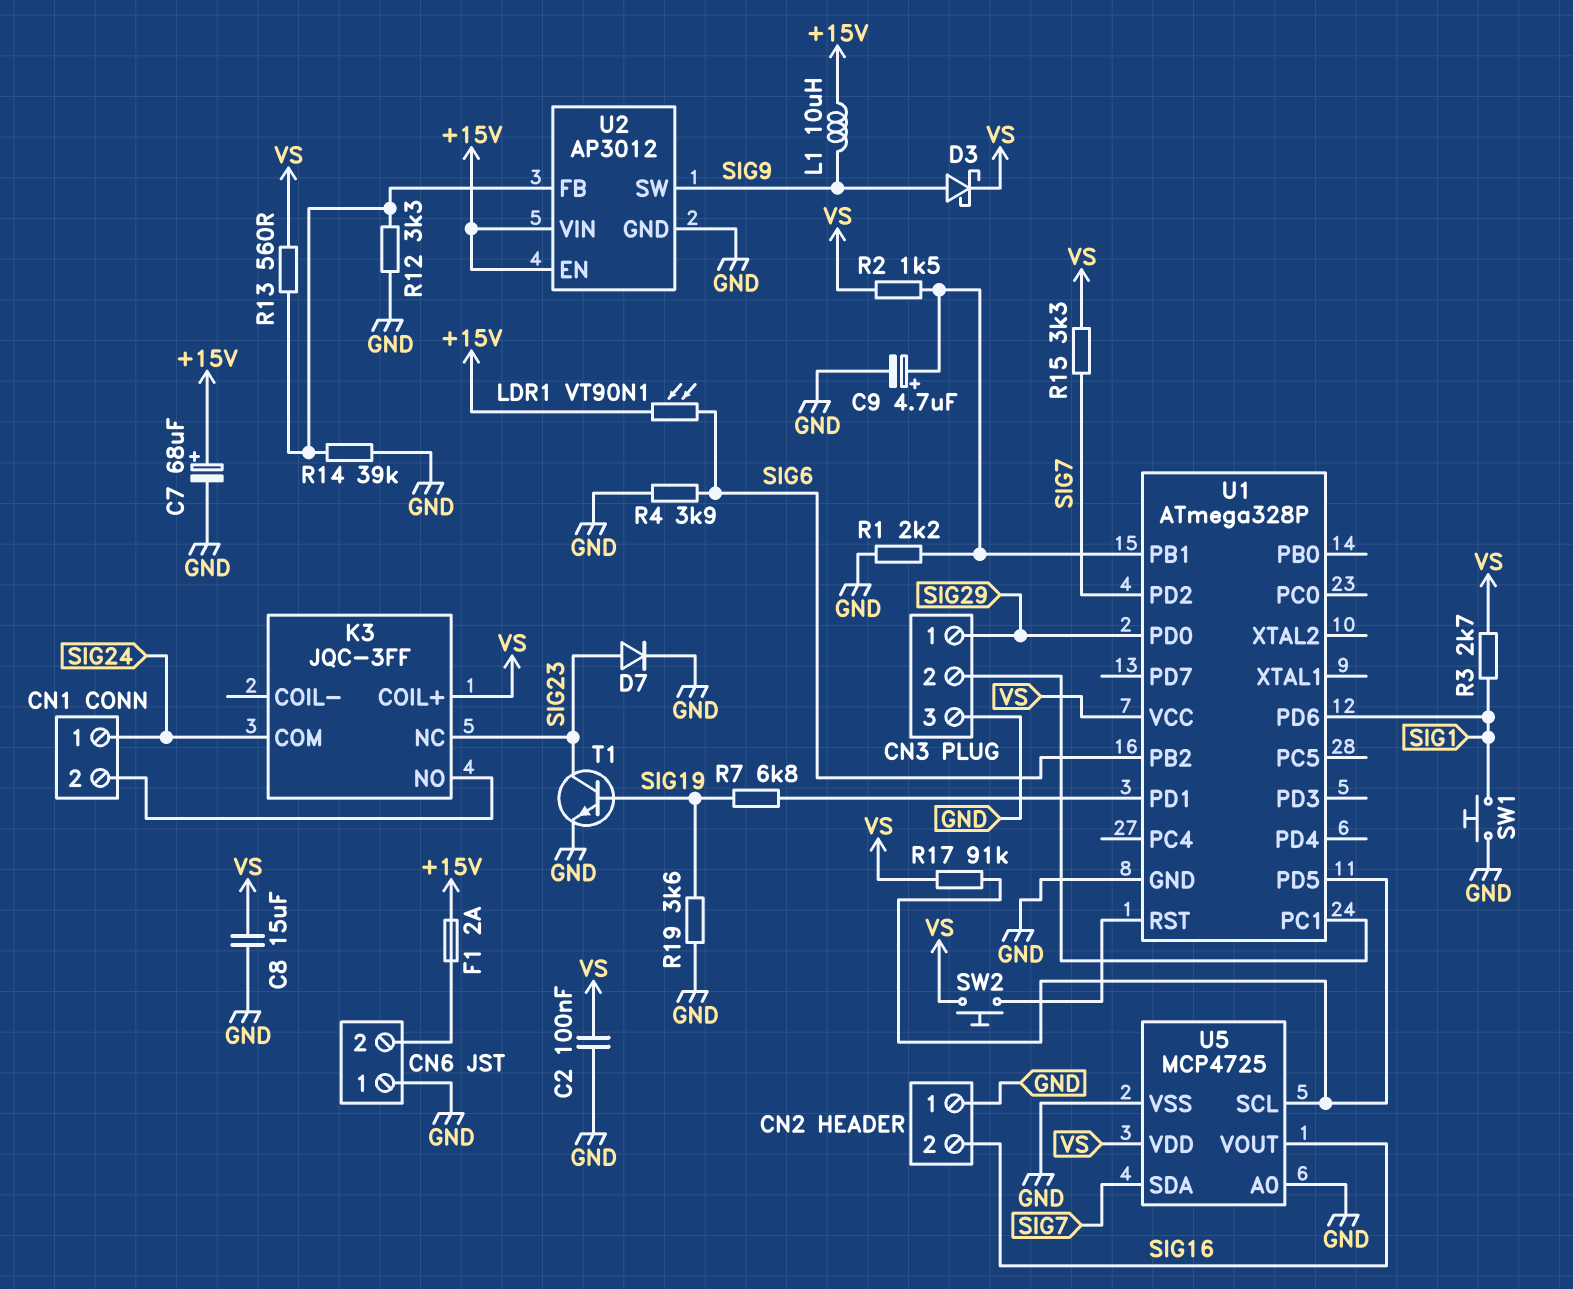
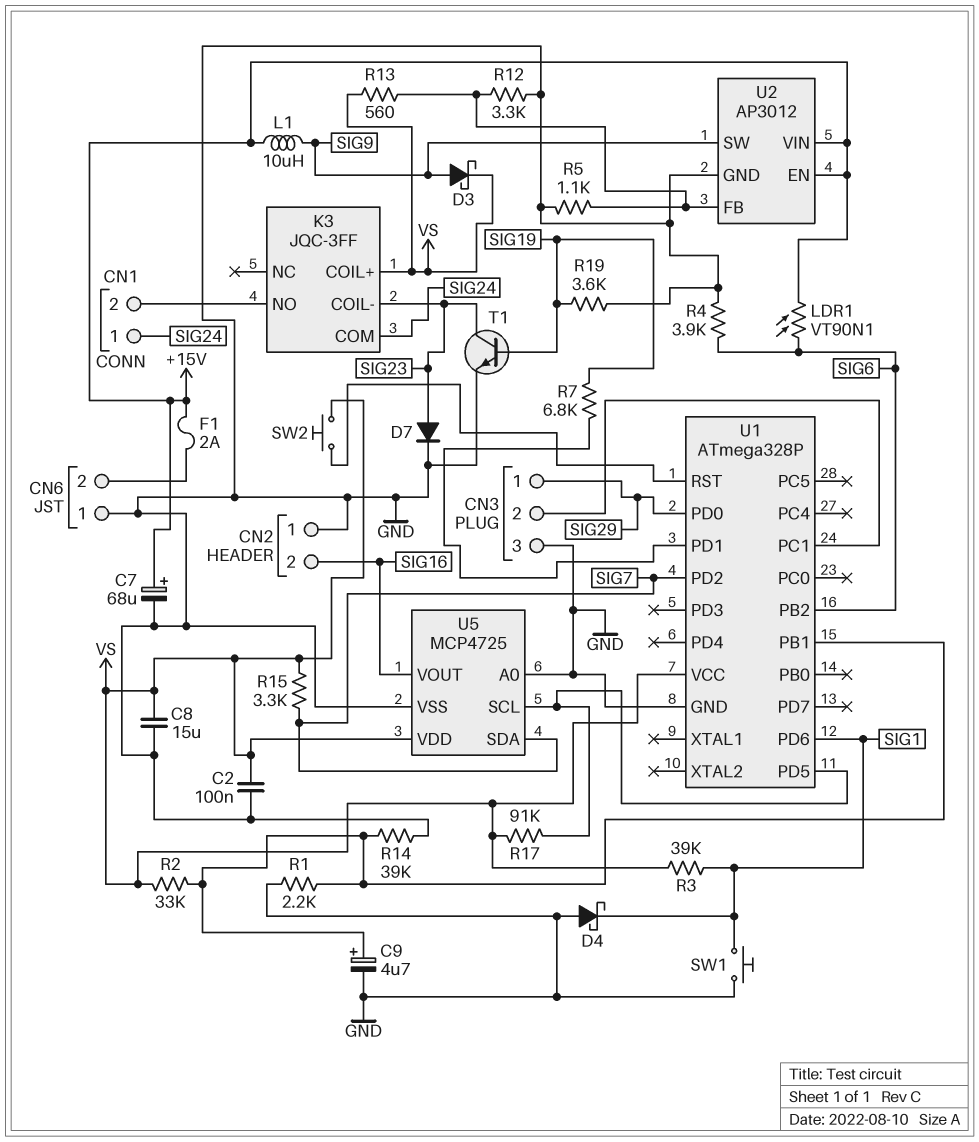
D4: none -> schottky (A GND, K SIG1)
K3 pin COIL-: none -> SIG23
K3 pin NC: SIG23 -> none
R2: 1.5k (U1/PB1, VS) -> 33k (U1/PB1, VS)
R3: 2.7k (SIG1, VS) -> 39k (SIG1, VS)
R5: none -> 1.1k (GND, U2/FB)
R14: 39k (GND, U2/FB) -> 39k (GND, U1/PB1)

